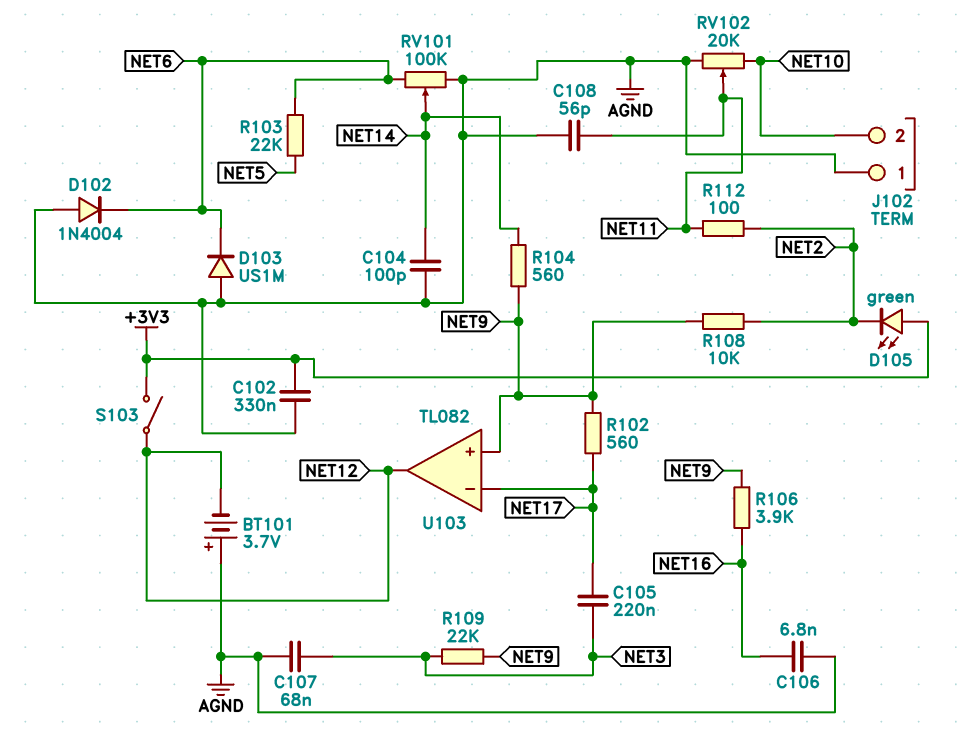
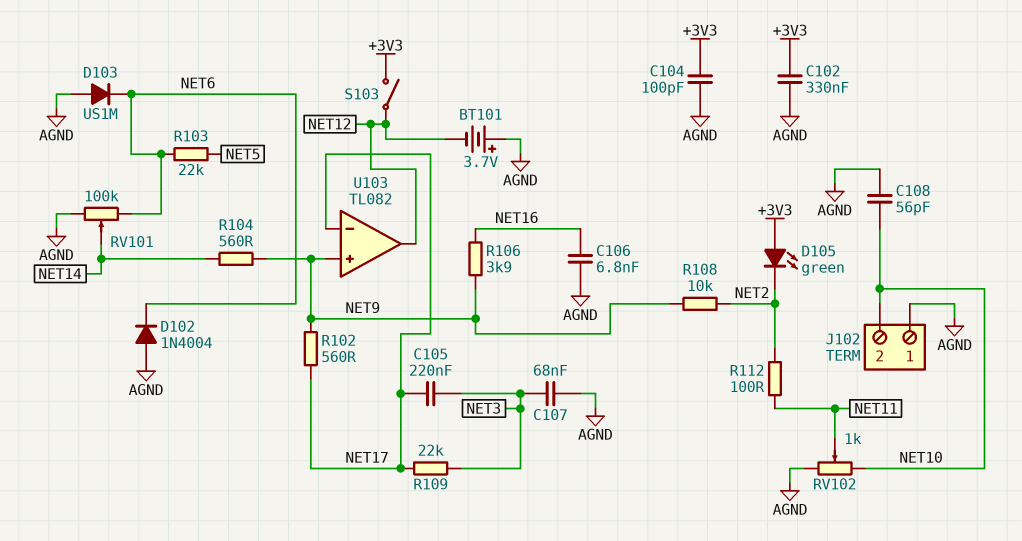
C104: 100pF (AGND, NET14) -> 100pF (+3V3, AGND)
C108: 56pF (AGND, NET11) -> 56pF (AGND, NET10)
R109: 22k (NET3, NET9) -> 22k (NET3, NET17)
RV102: 20k (AGND, NET10, wiper NET11) -> 1k (AGND, NET10, wiper NET11)

